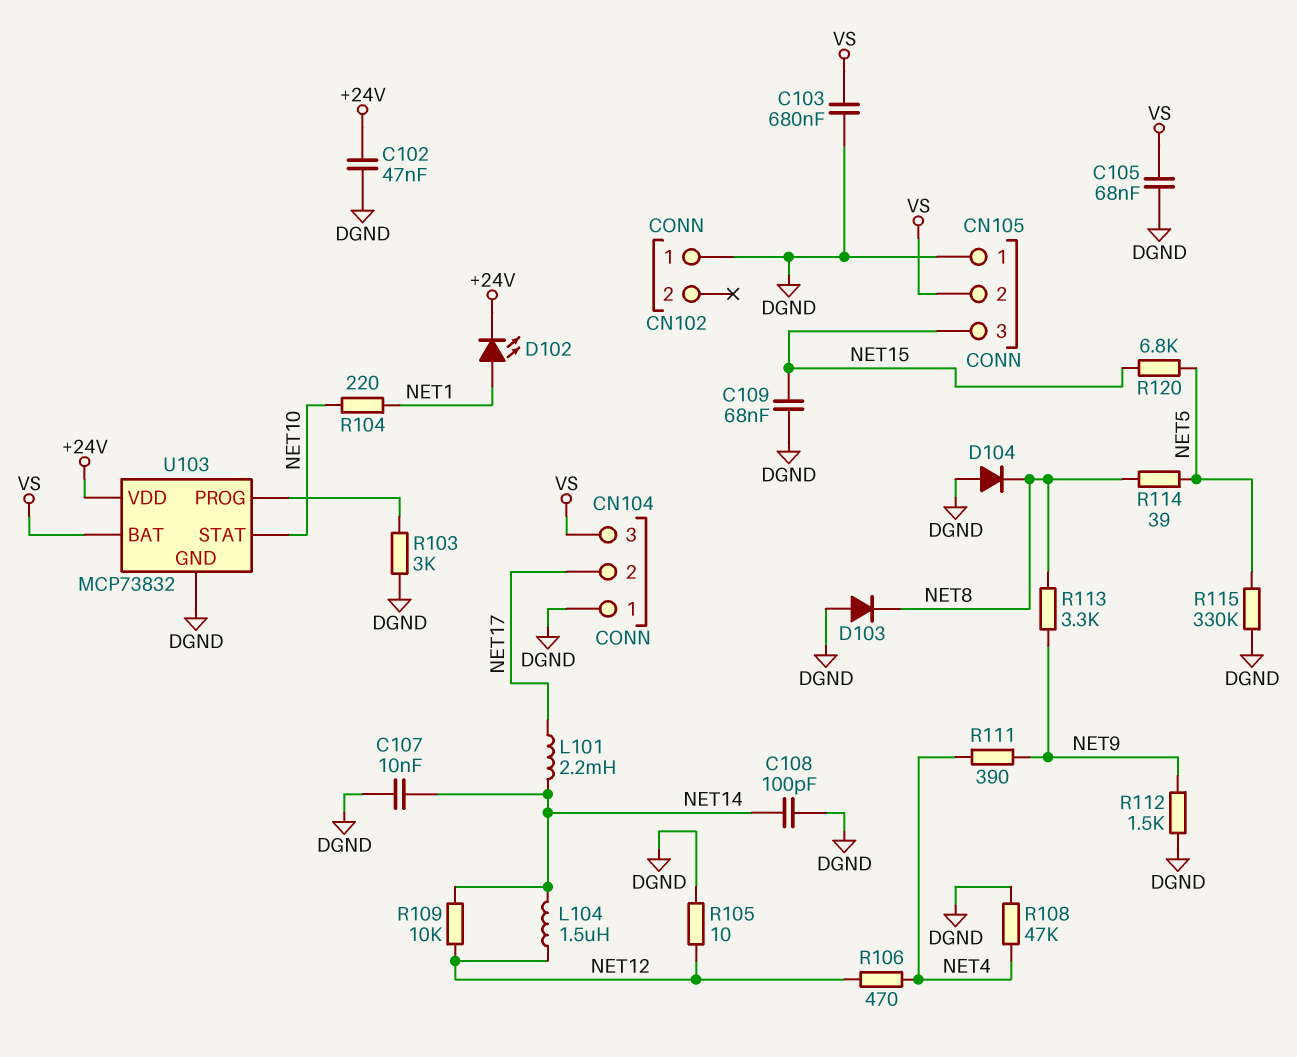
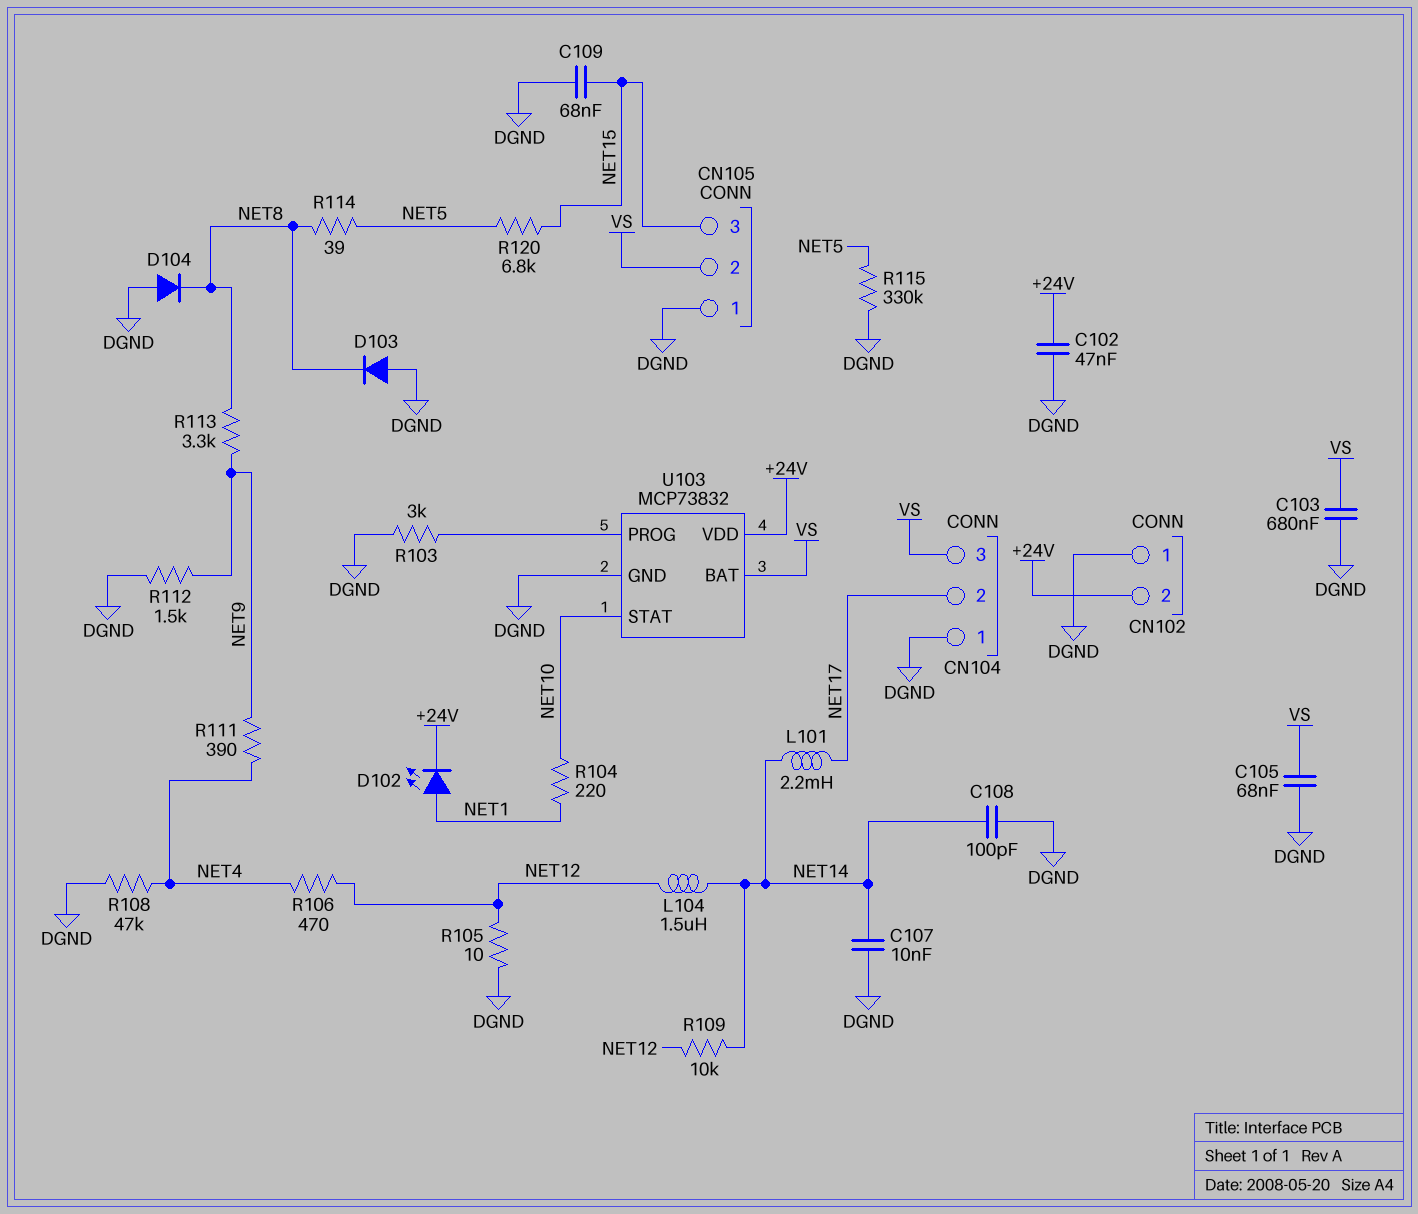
CN102 pin 2: none -> +24V

